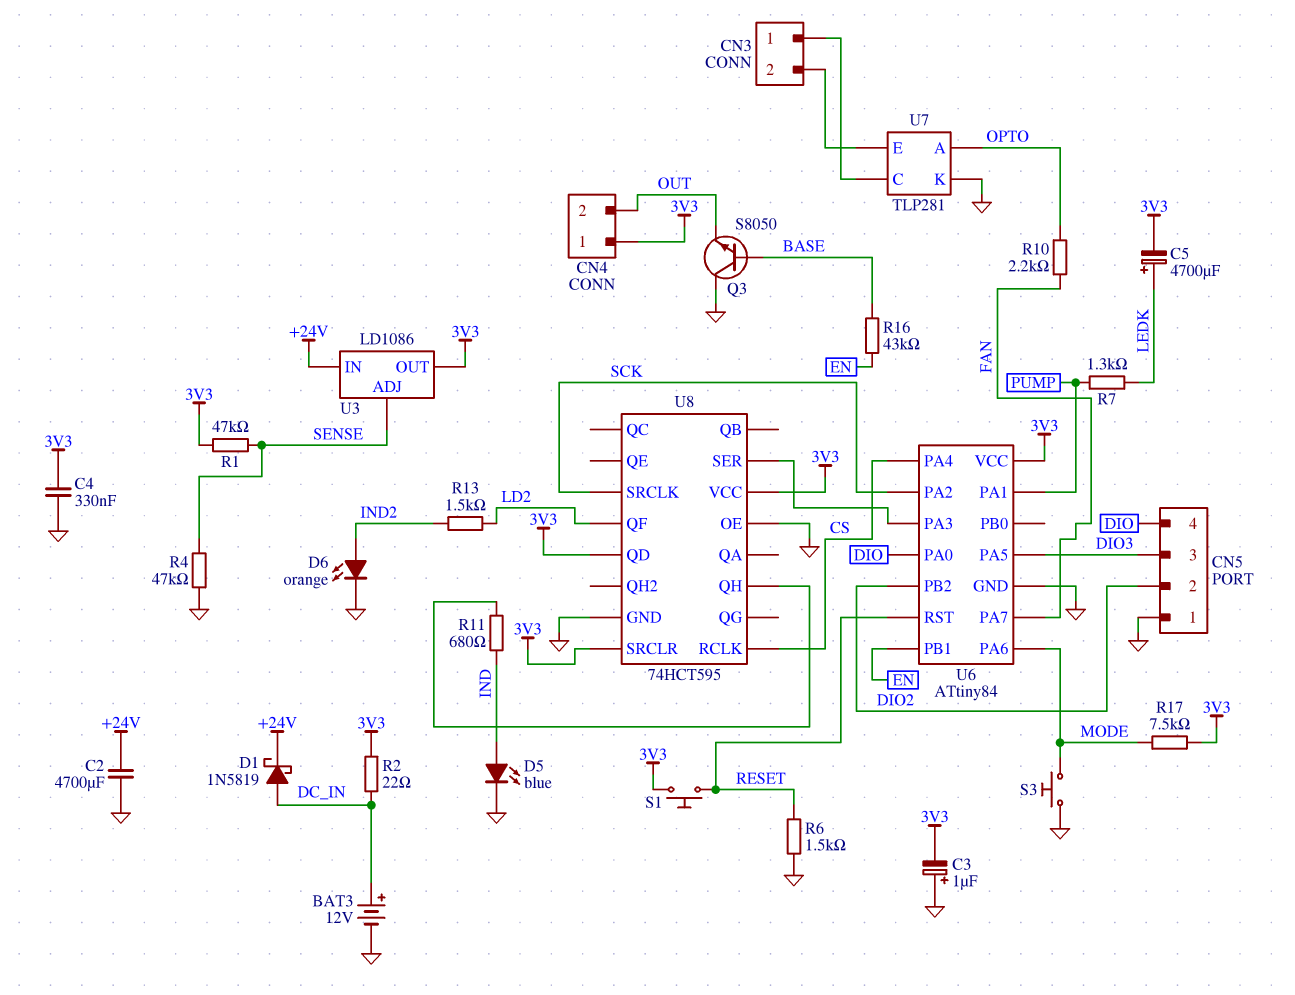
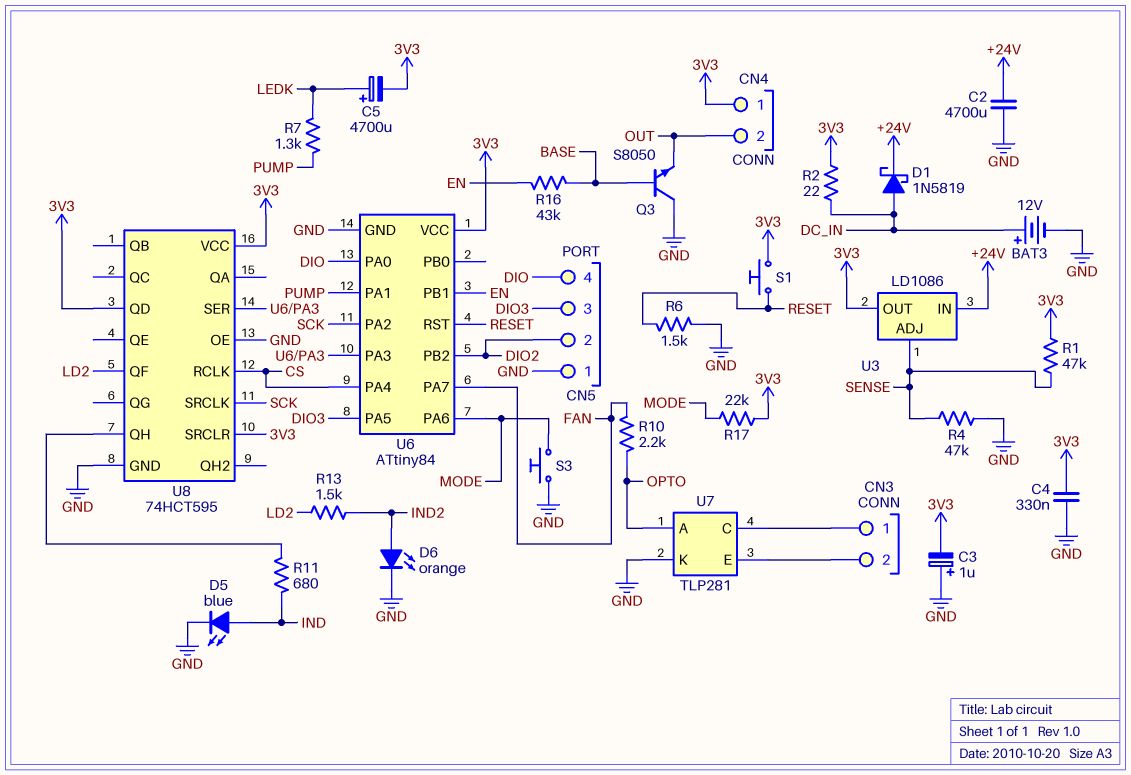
R17: 7.5k (3V3, MODE) -> 22k (3V3, MODE)

